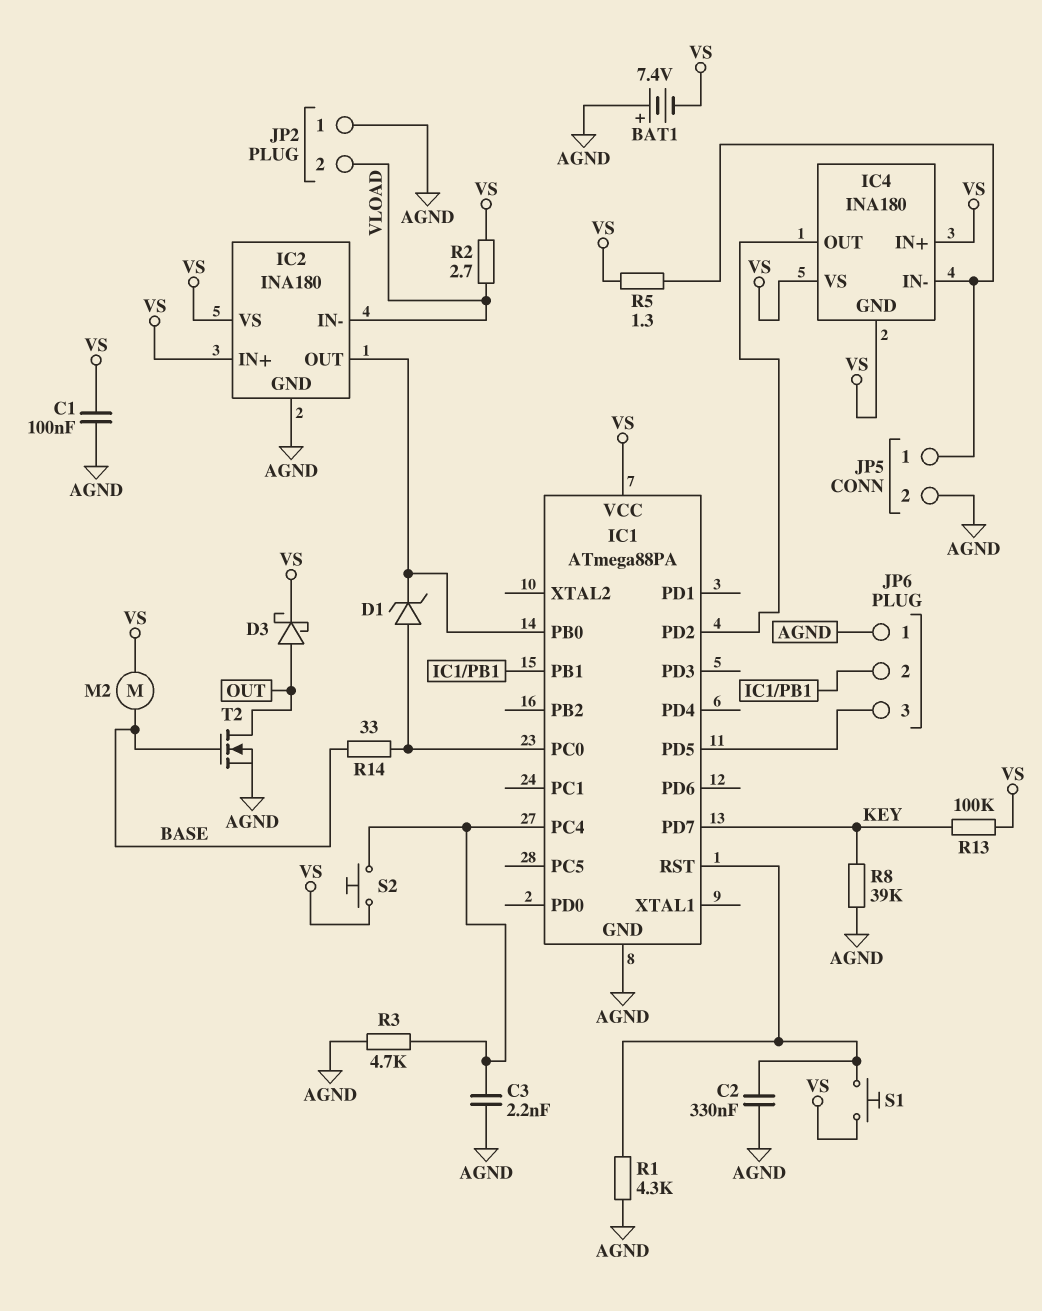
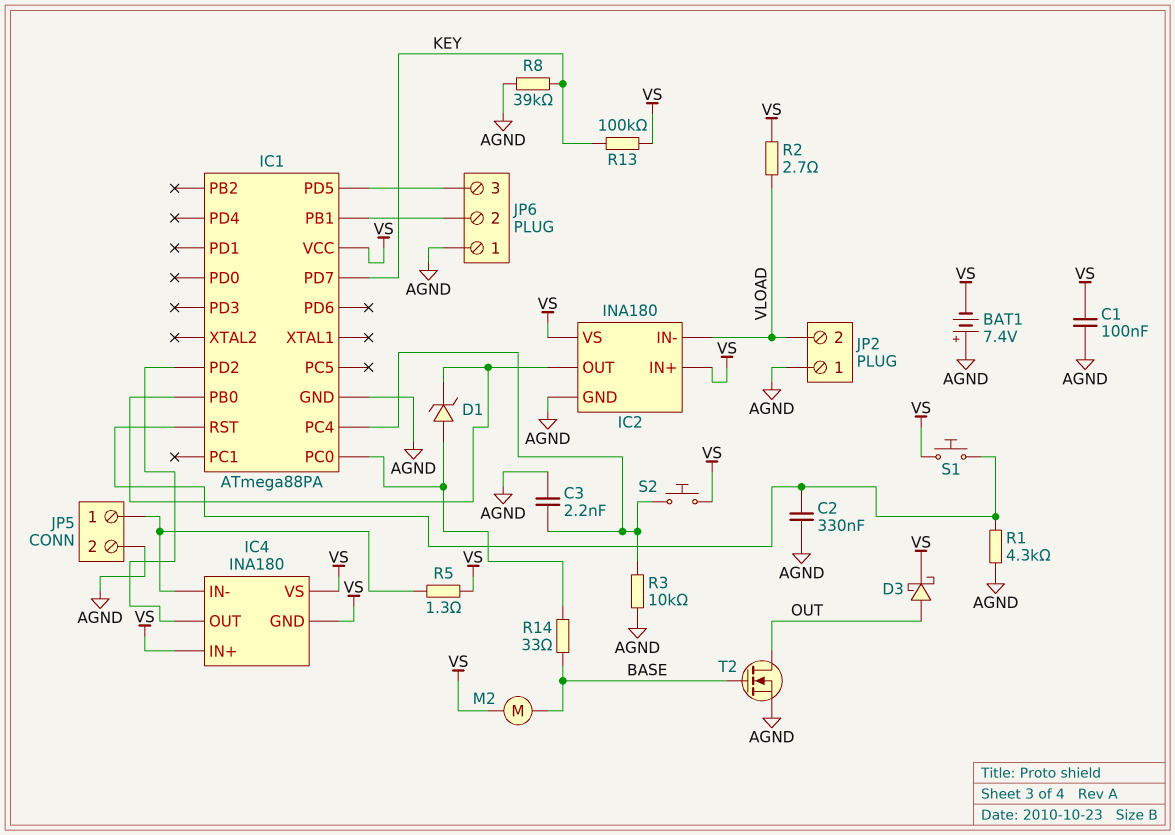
R3: 4.7k (AGND, IC1/PC4) -> 10k (AGND, IC1/PC4)

